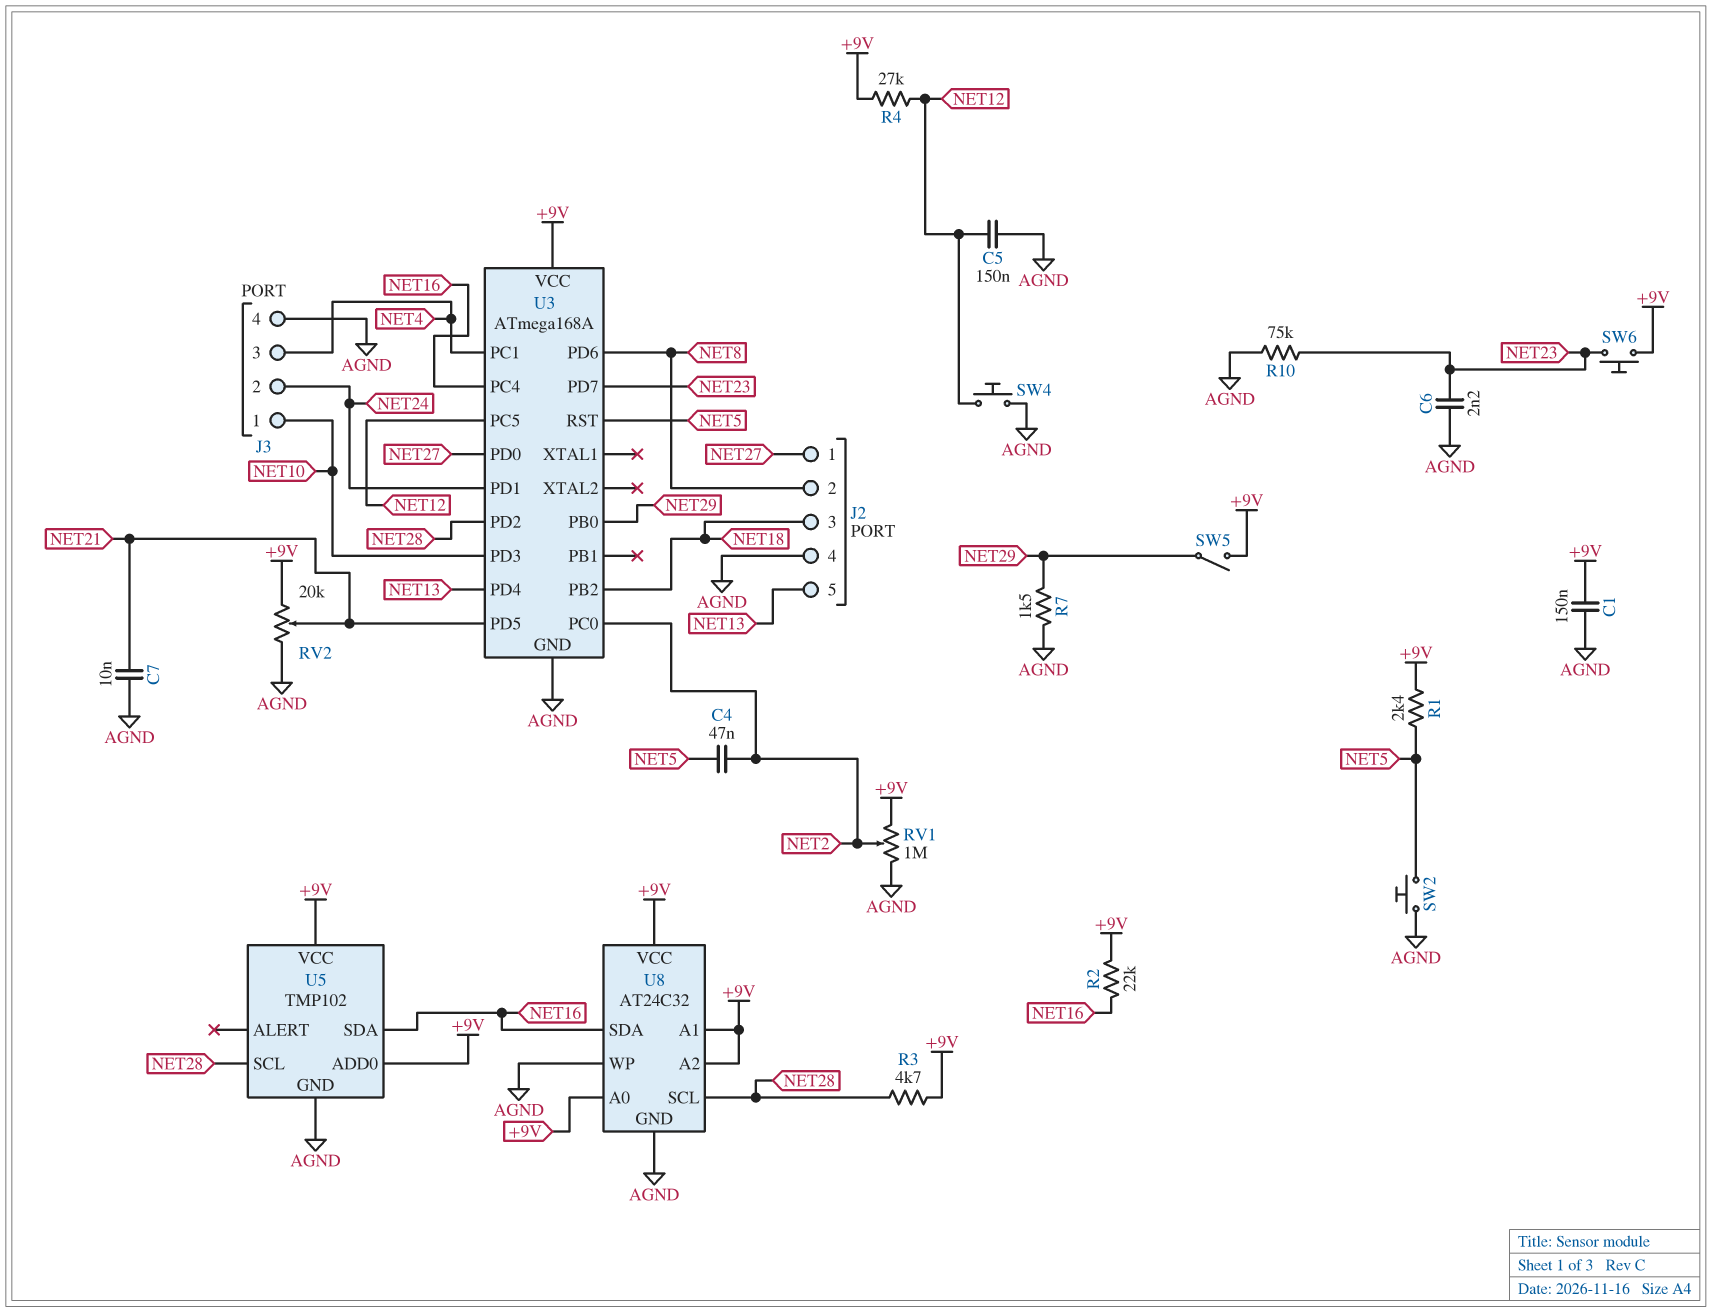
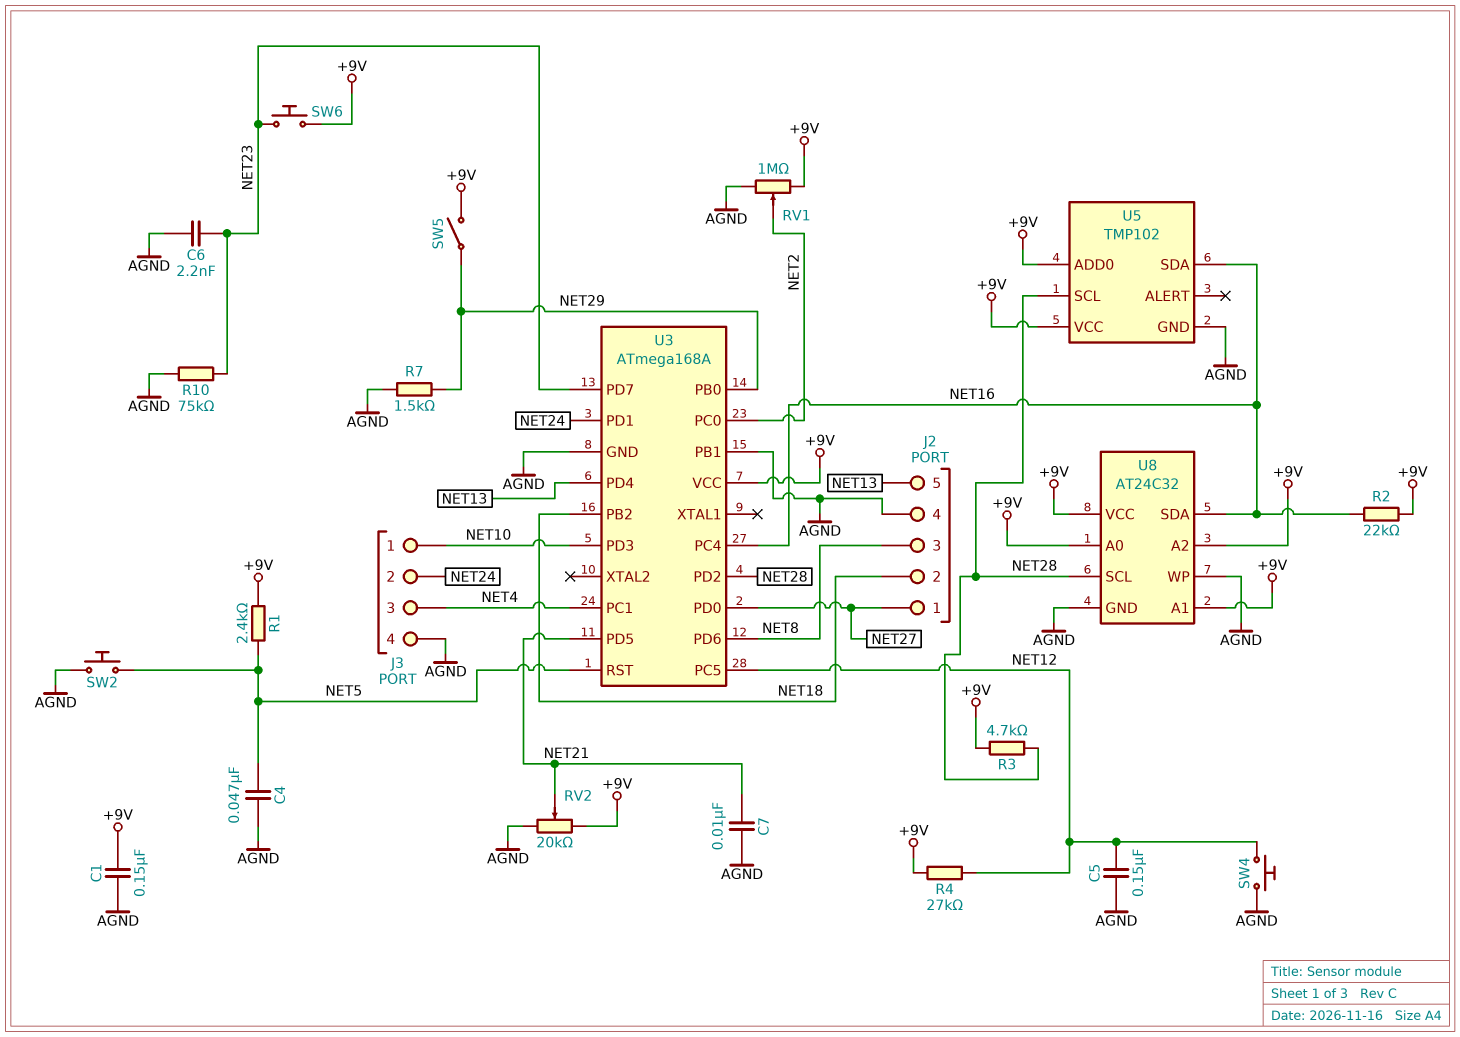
C4: 47nF (NET2, NET5) -> 47nF (AGND, NET5)
J2 pin 2: NET8 -> NET18
J2 pin 3: NET18 -> NET8
U3 pin PB1: none -> AGND

